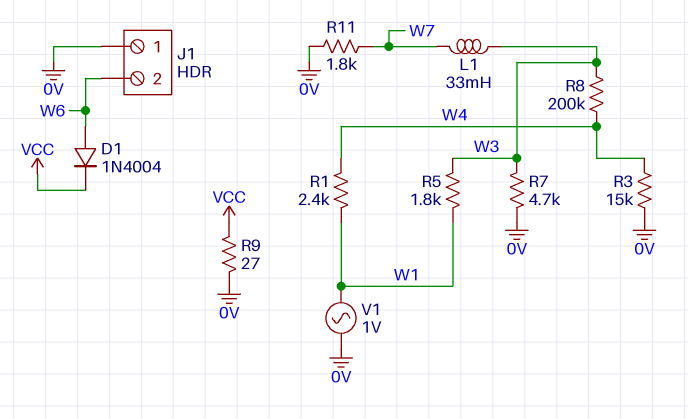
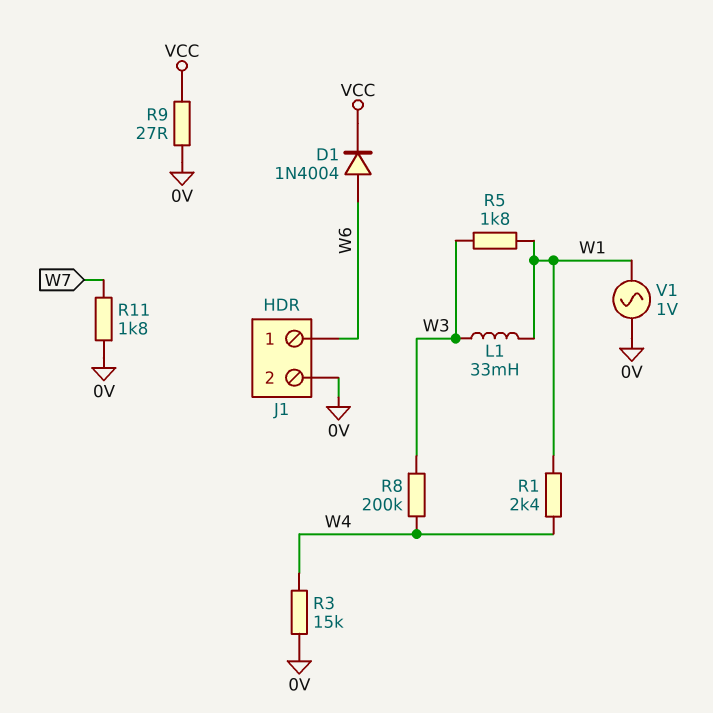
J1 pin 1: 0V -> W6
J1 pin 2: W6 -> 0V
L1: 33mH (W3, W7) -> 33mH (W1, W3)
R7: 4.7k (0V, W3) -> none

